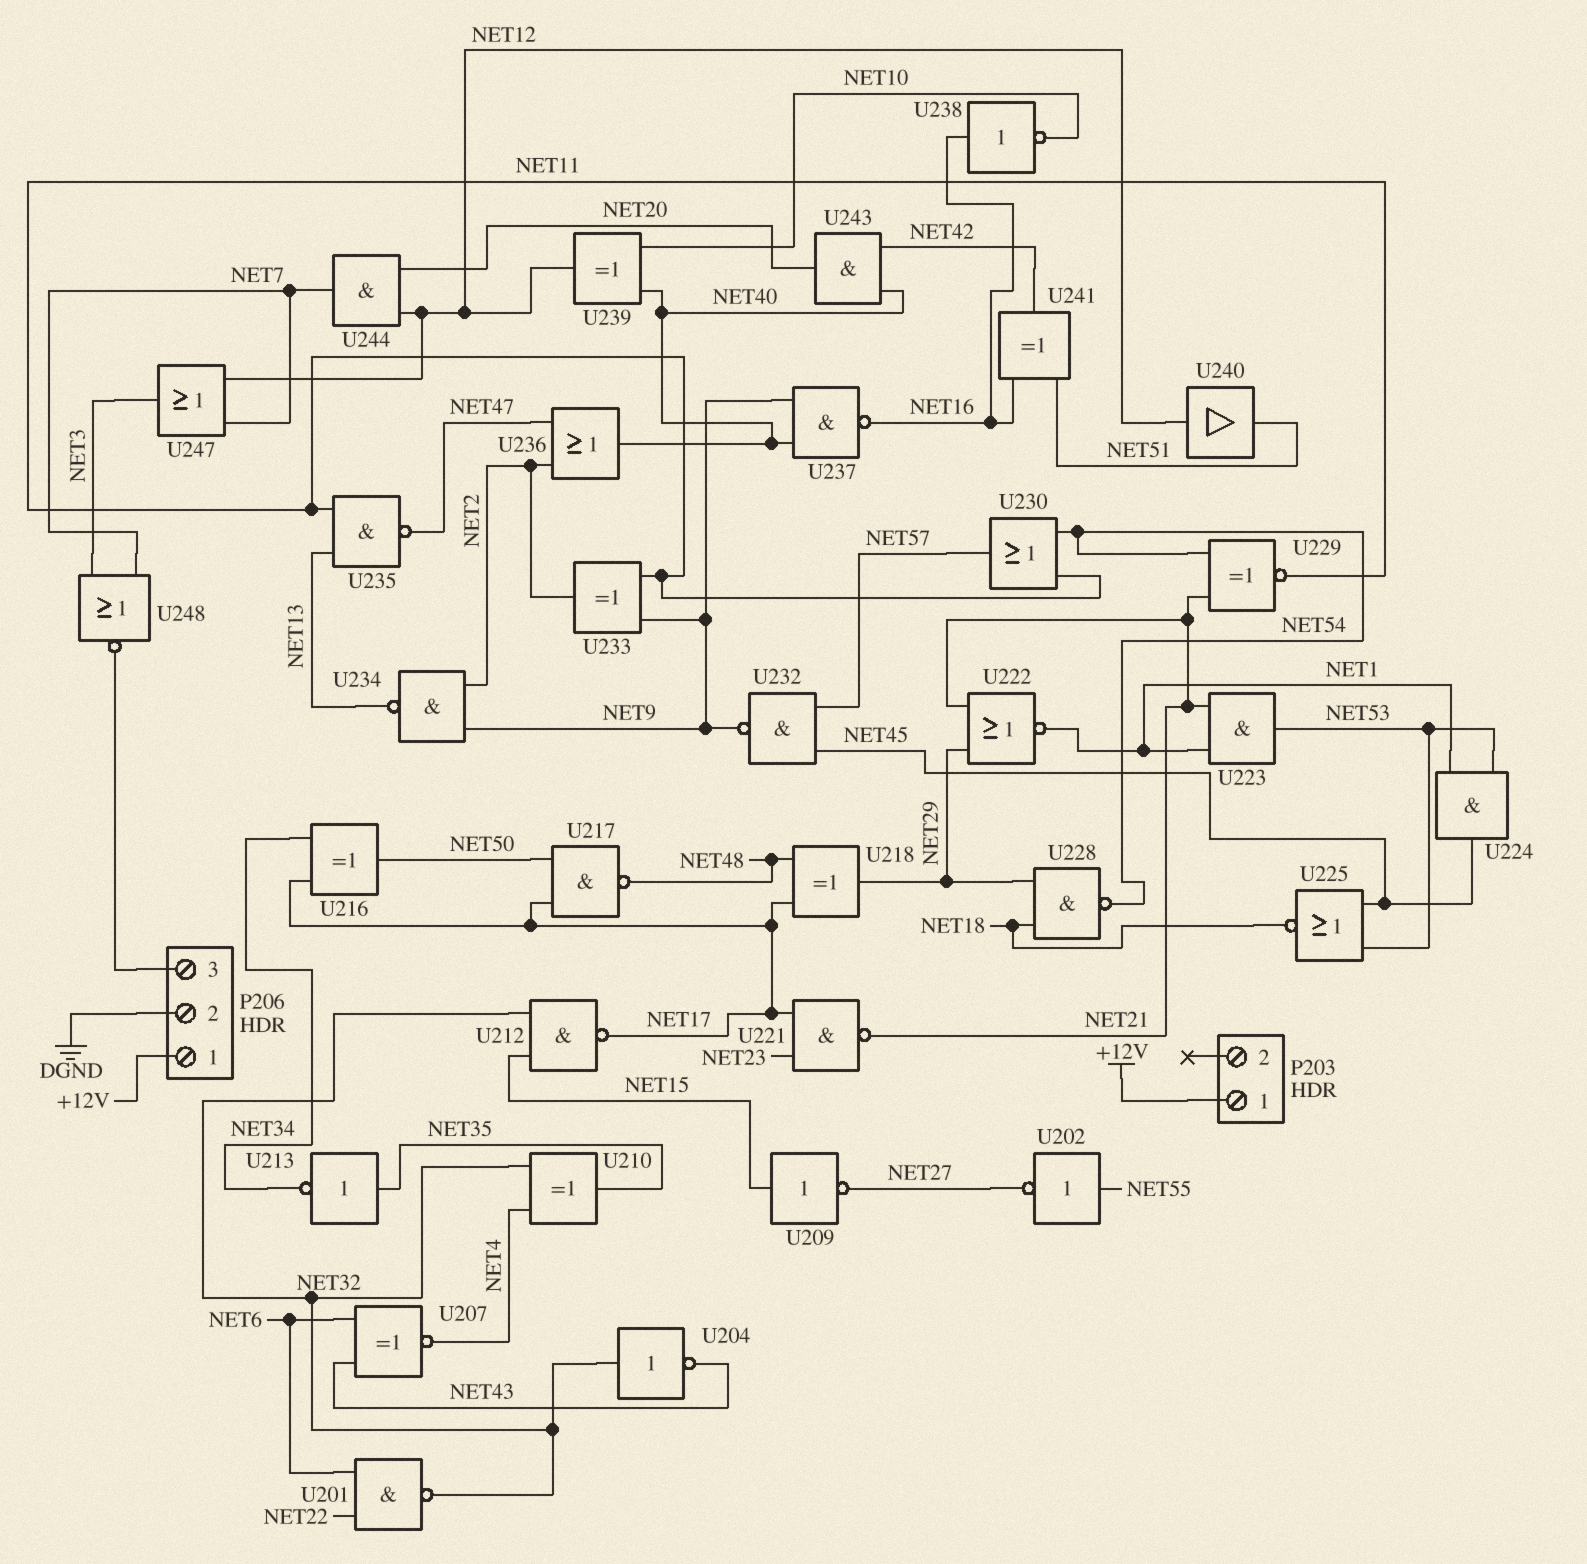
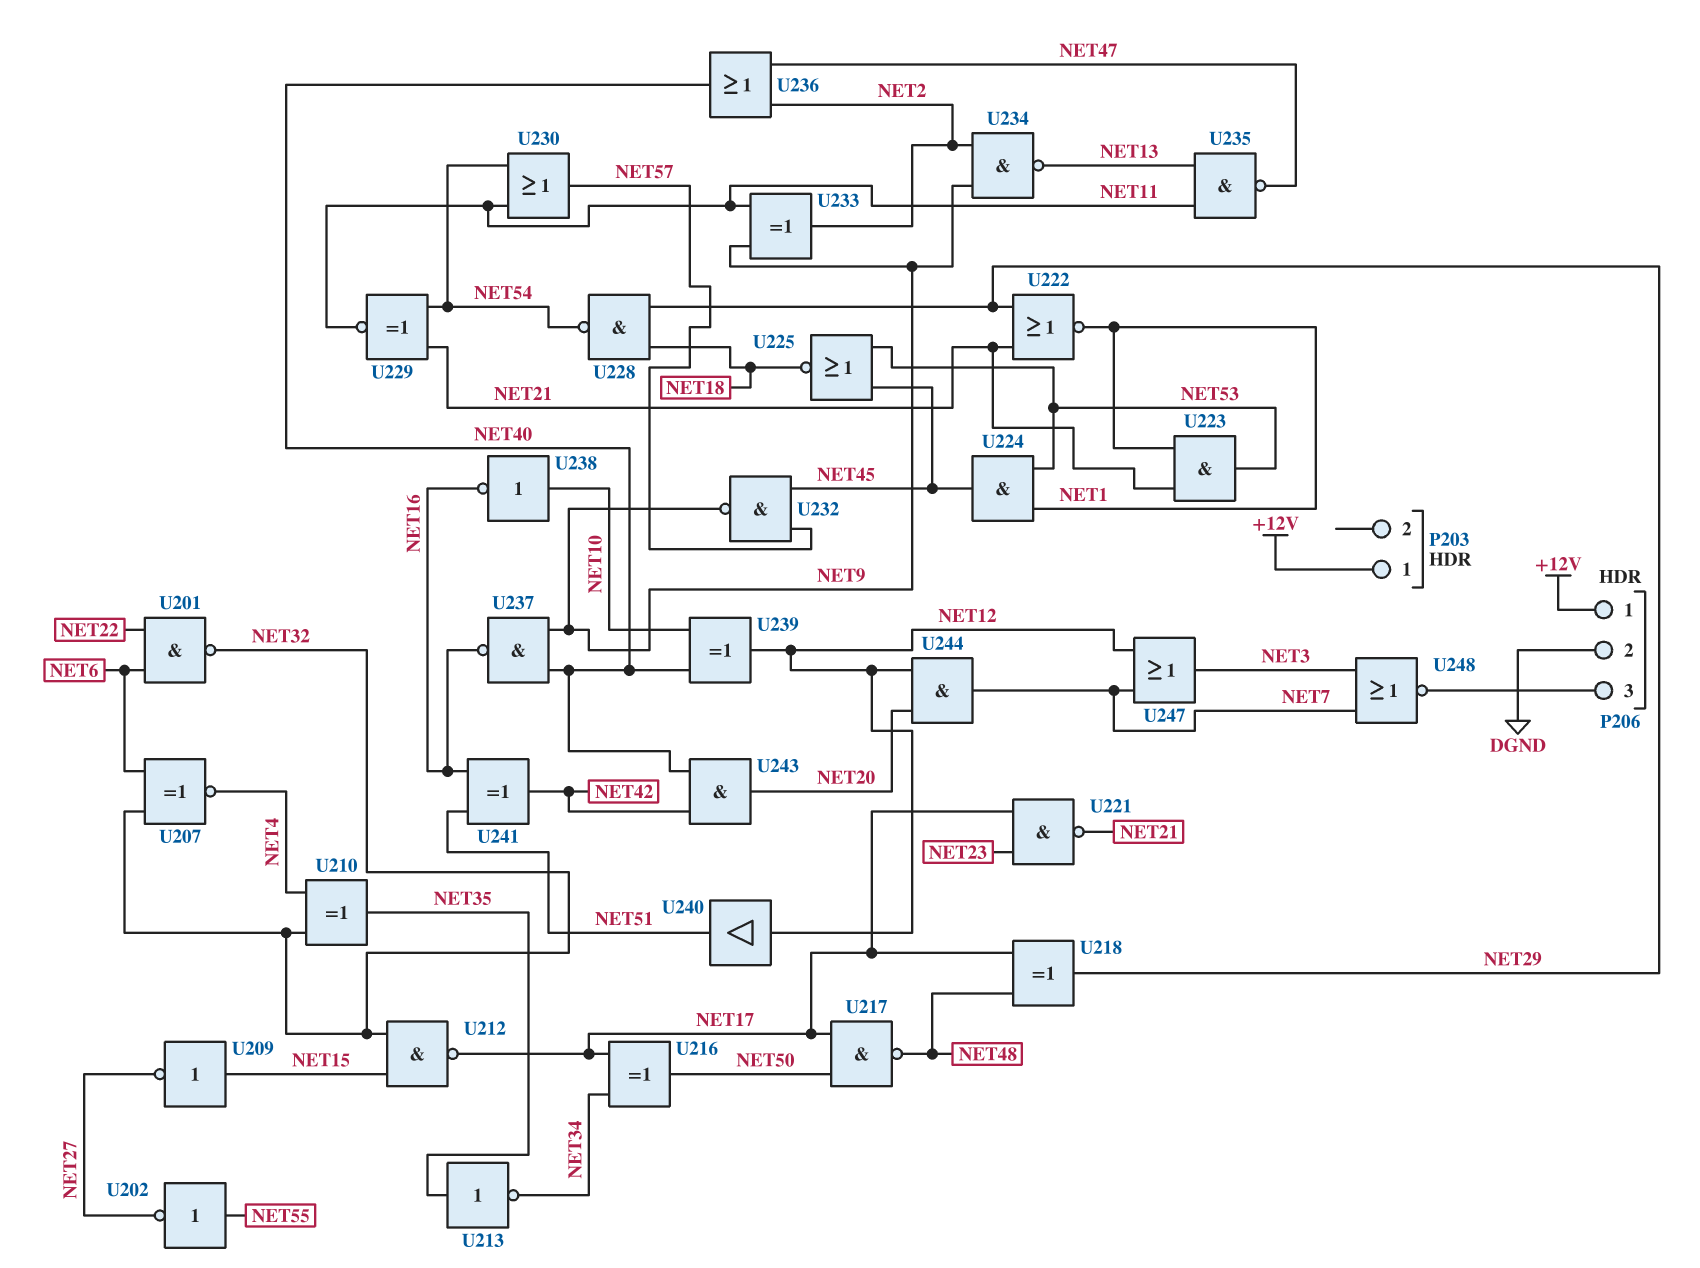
U204: NOT (in NET32, out NET43) -> none
U207: XNOR (in NET6, in NET43, out NET4) -> XNOR (in NET6, in NET32, out NET4)
U238: NOT (in NET16, out NET10) -> NOT (in NET10, out NET16)

